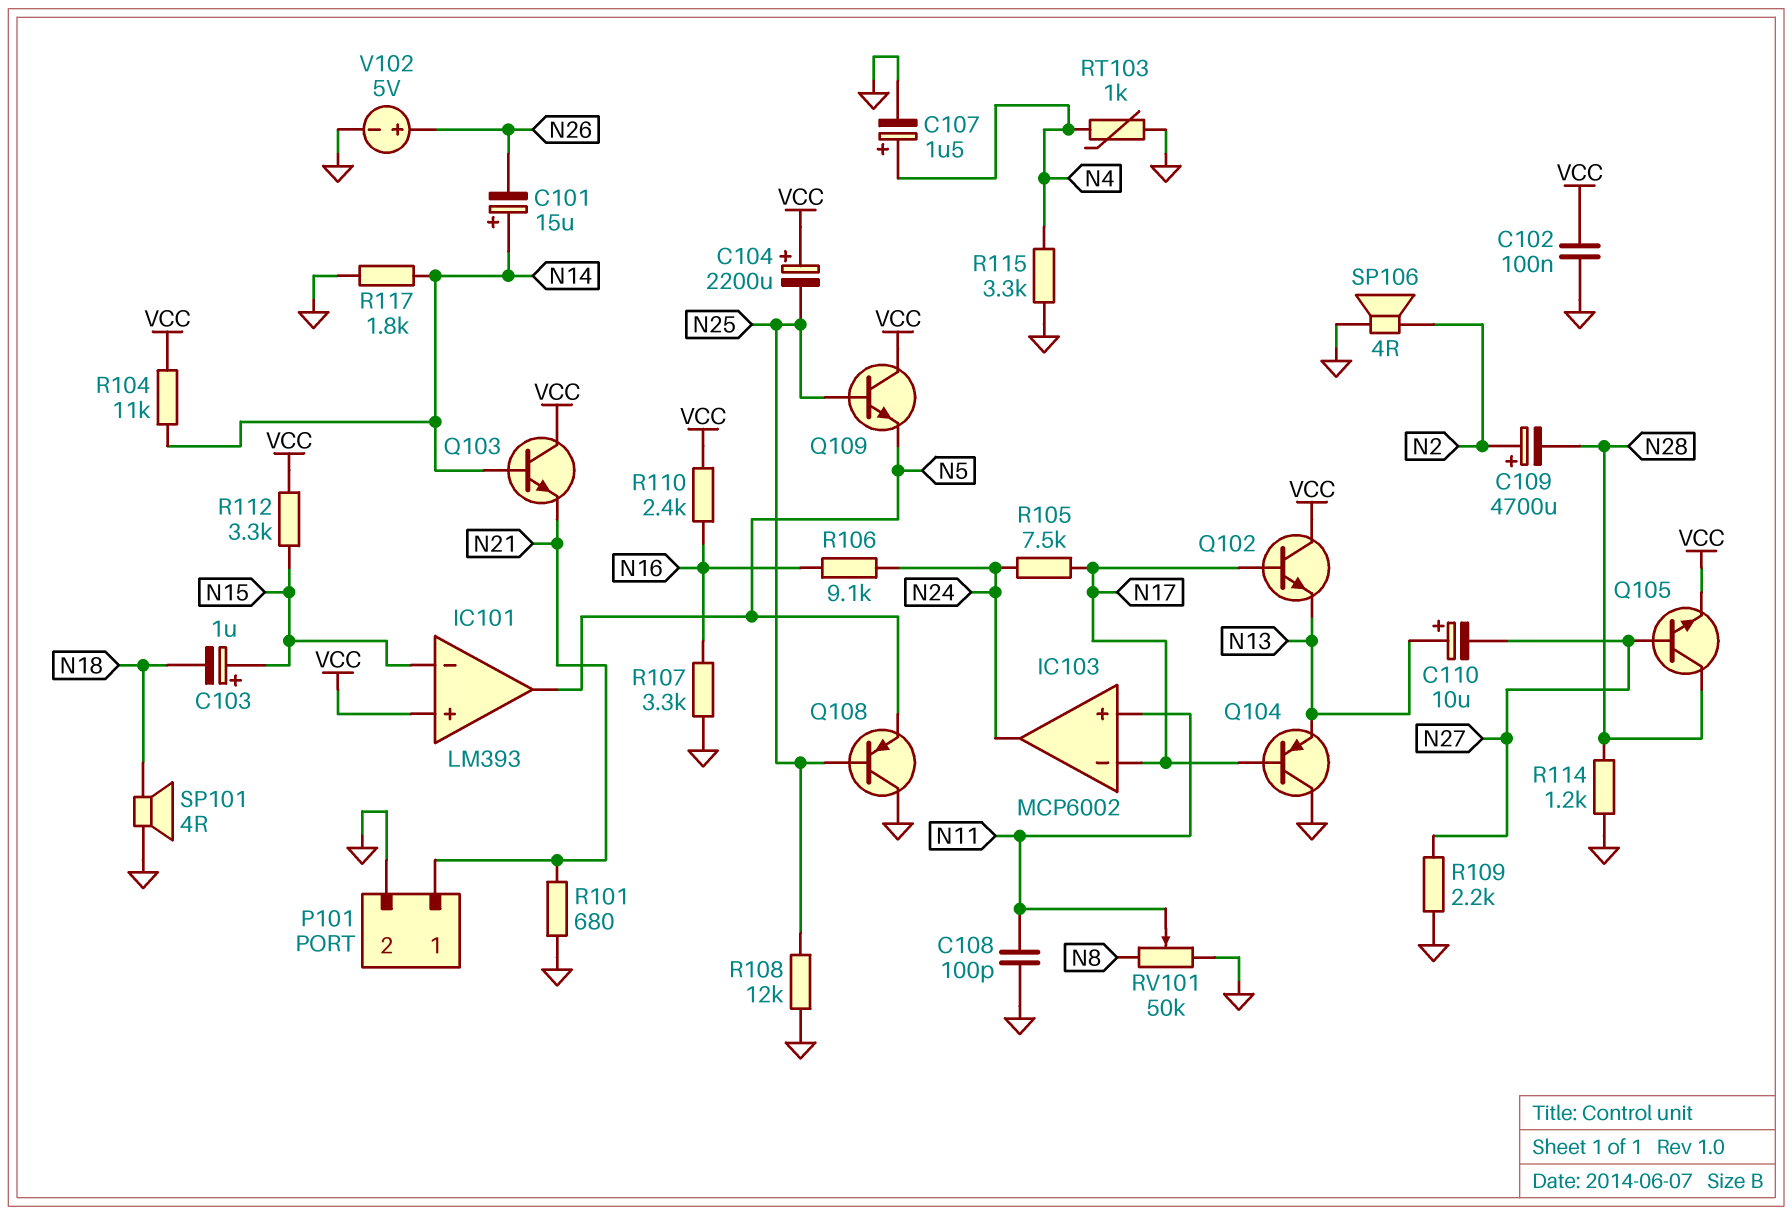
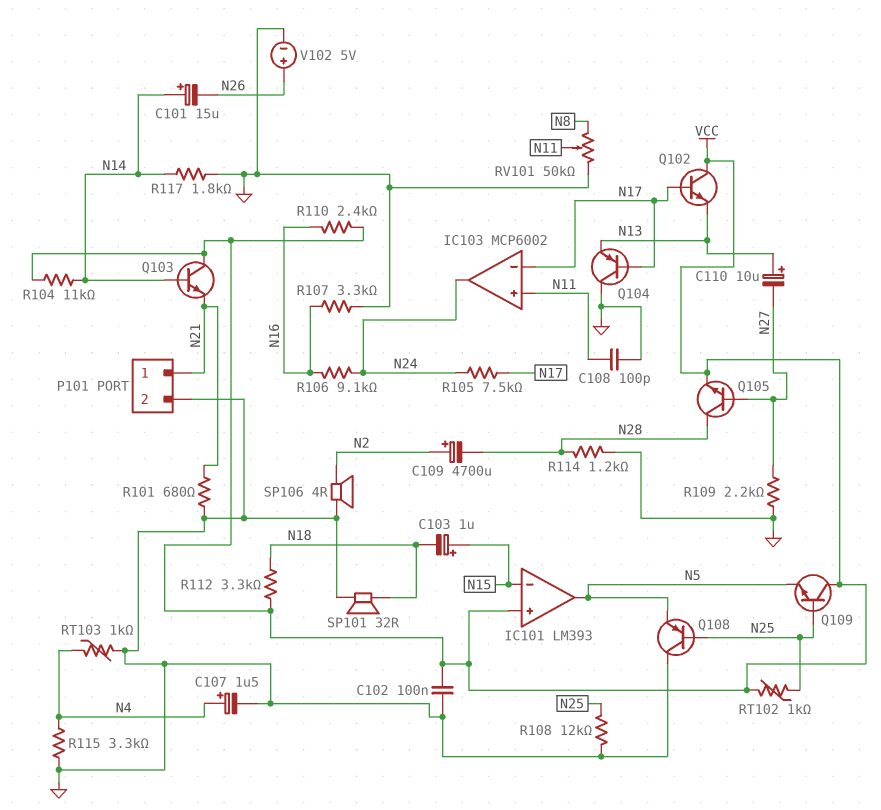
C104: 2200uF (plus VCC, minus N25) -> none
R112: 3.3k (N15, VCC) -> 3.3k (N18, VCC)
RT102: none -> 1k (N25, VCC)
SP101: speaker 4R (GND, N18) -> speaker 32R (GND, N18)

